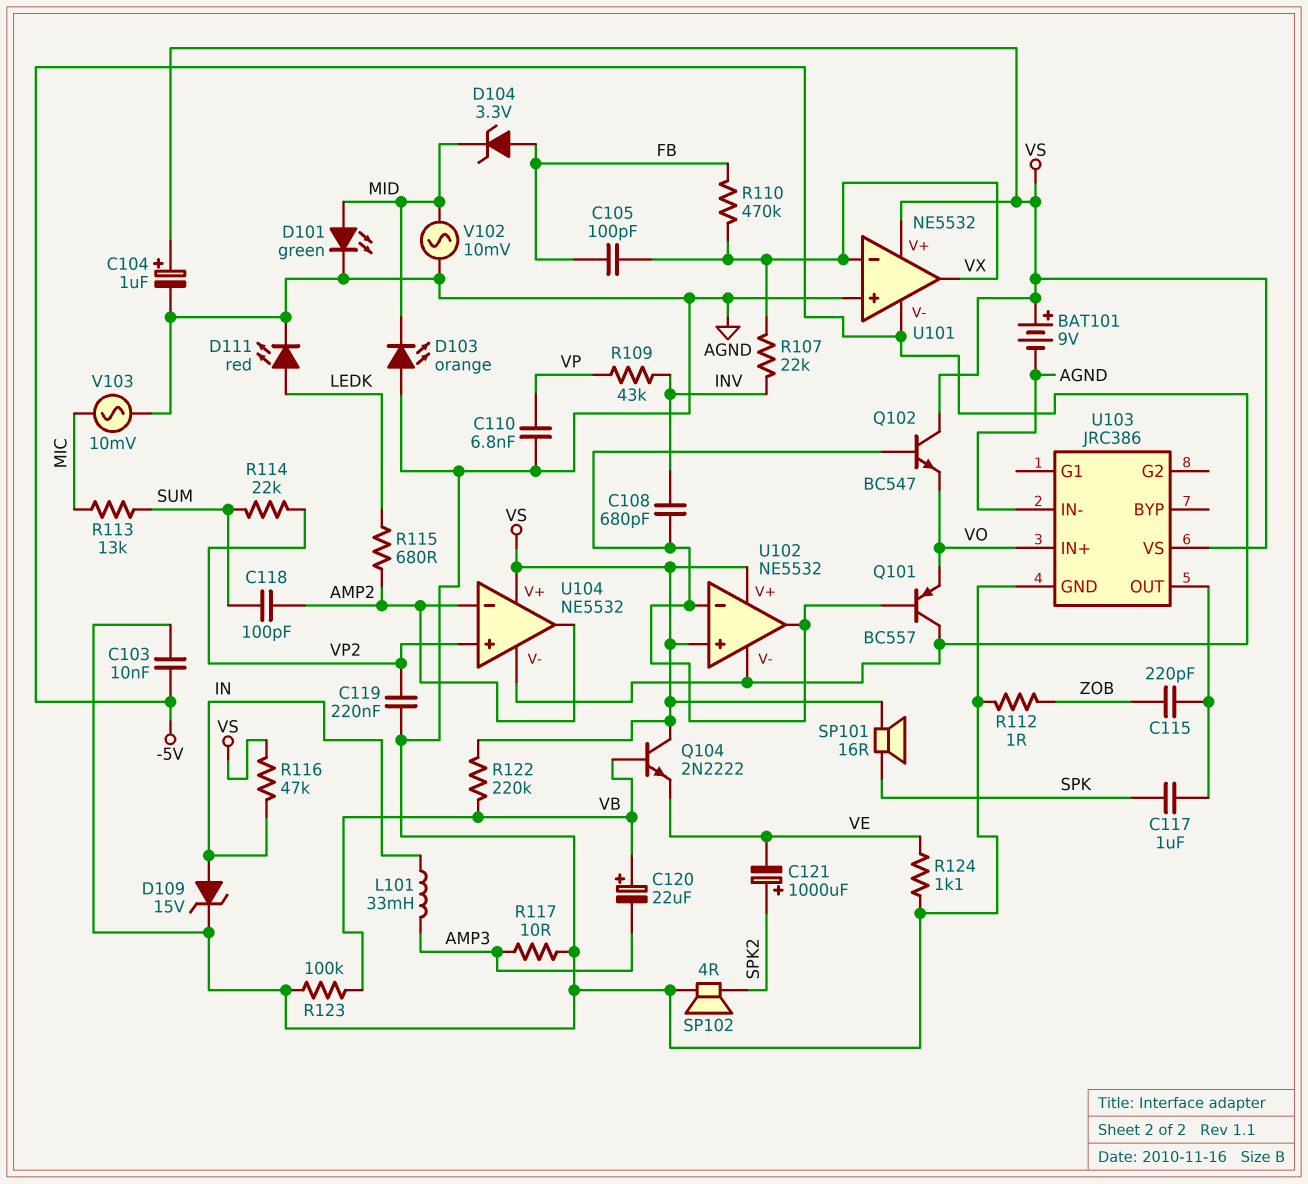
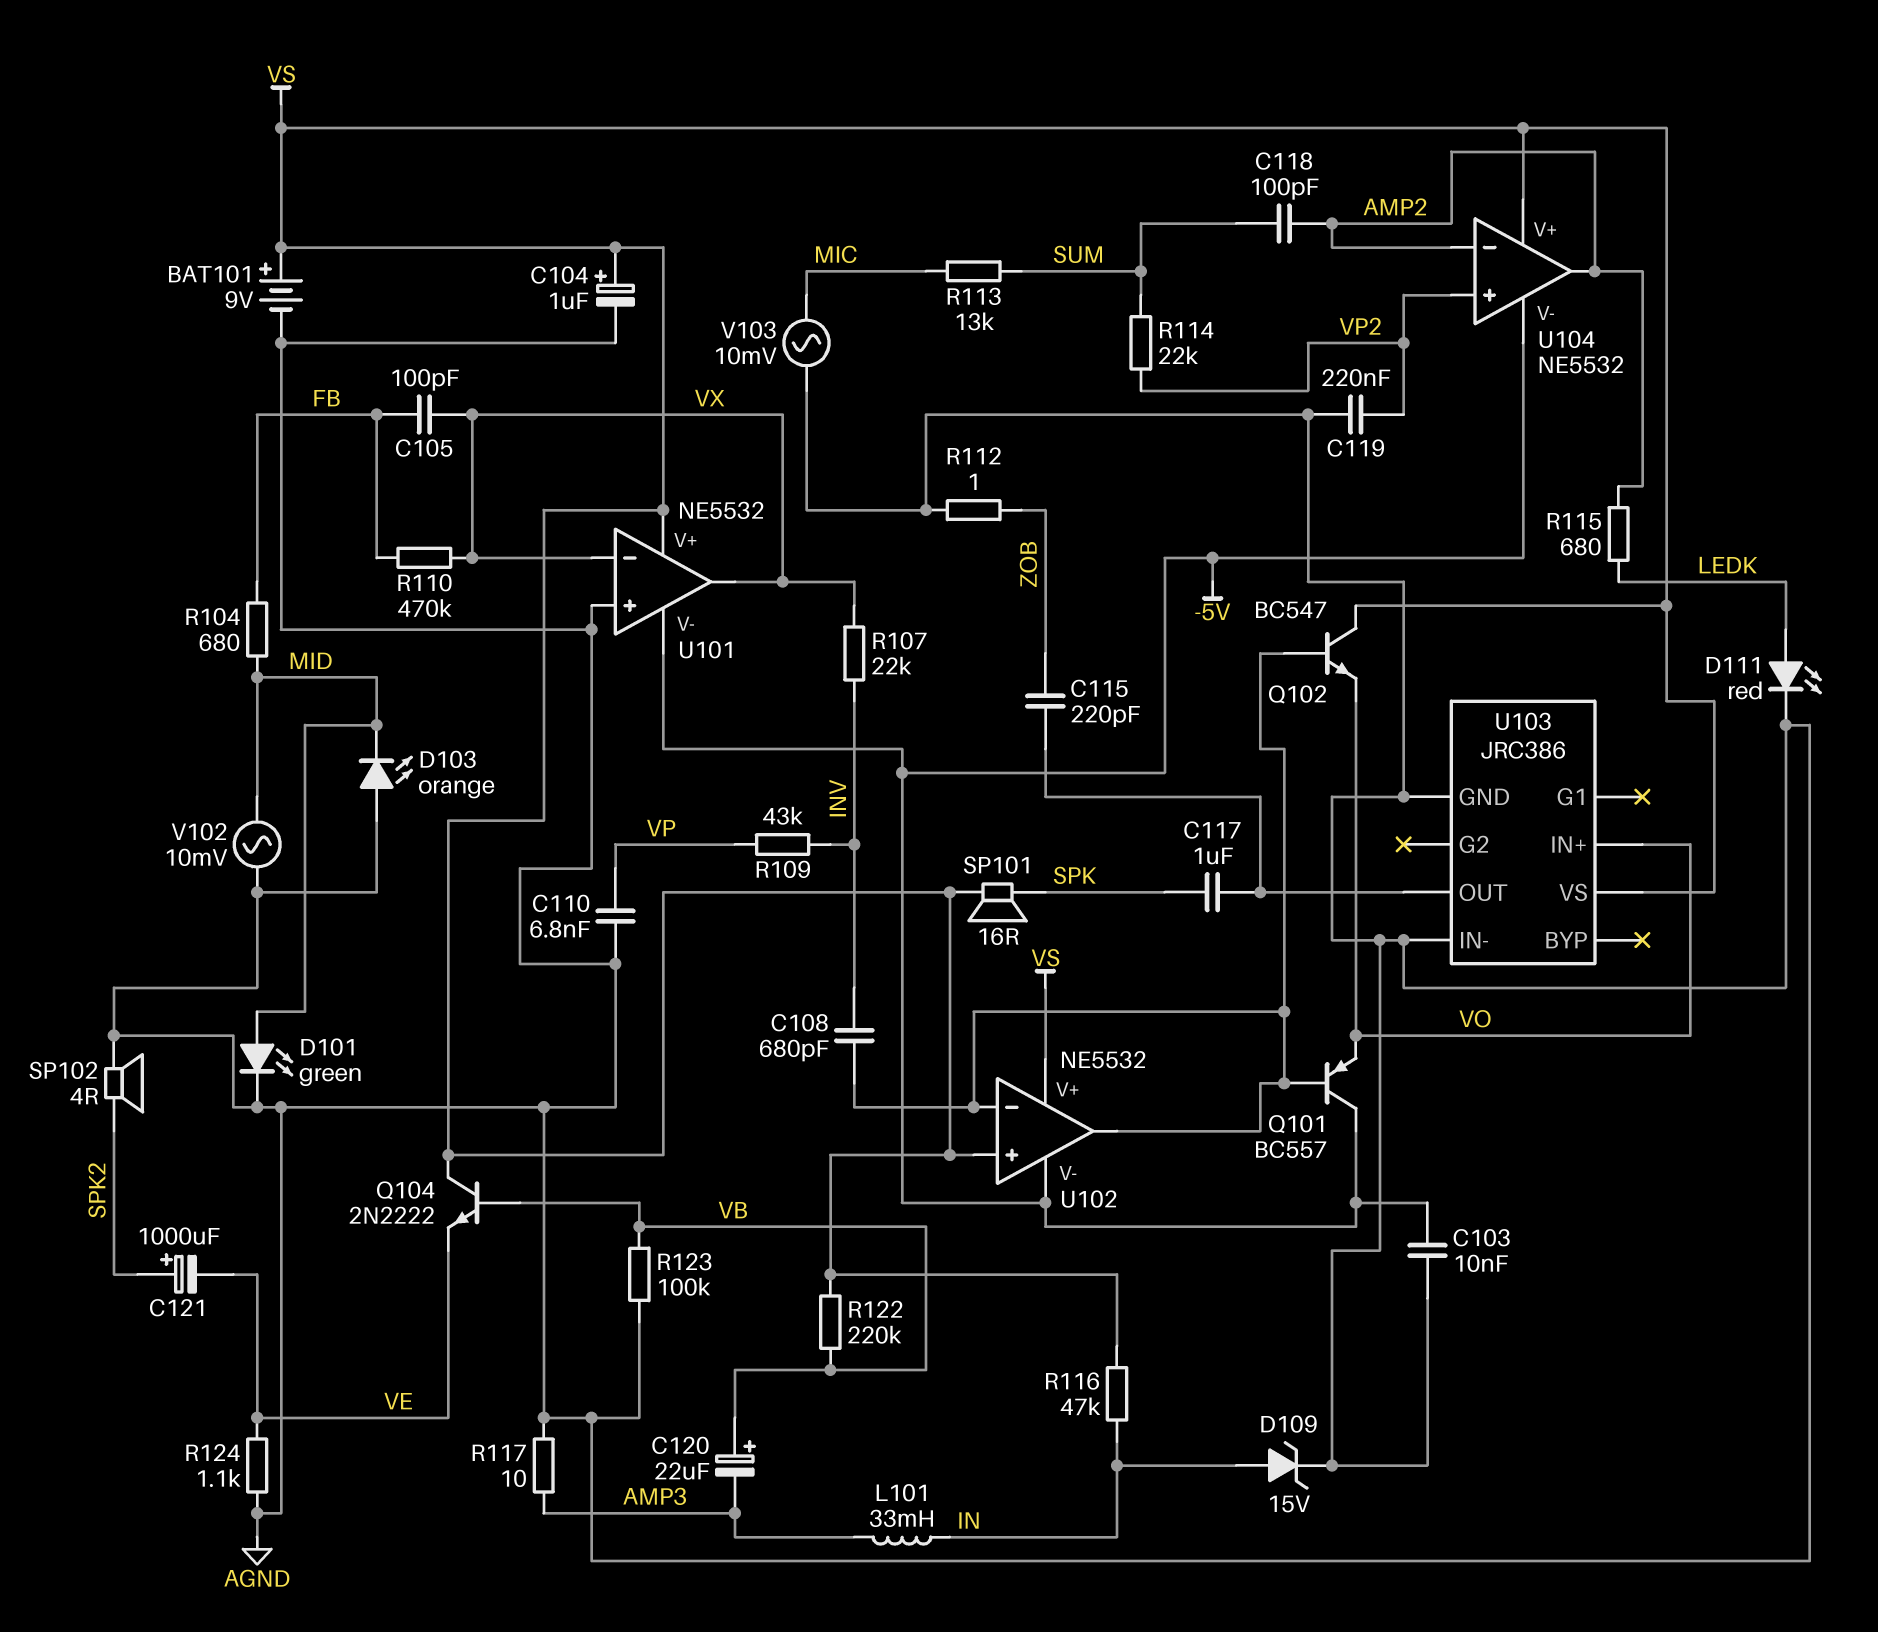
D104: zener 3.3V (A FB, K MID) -> none
R104: none -> 680 (FB, MID)

